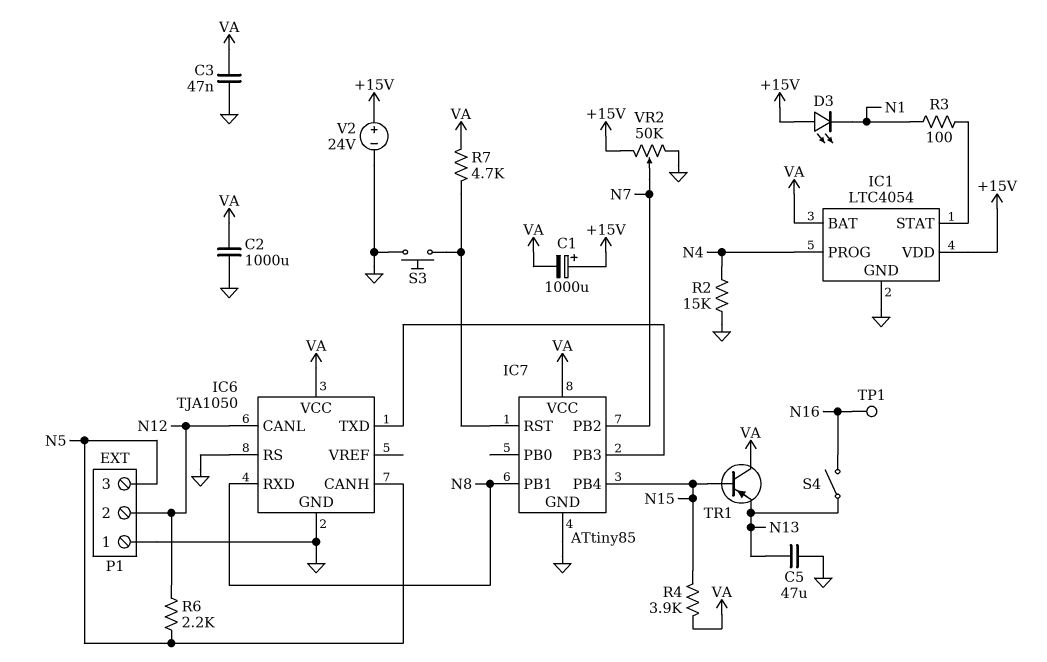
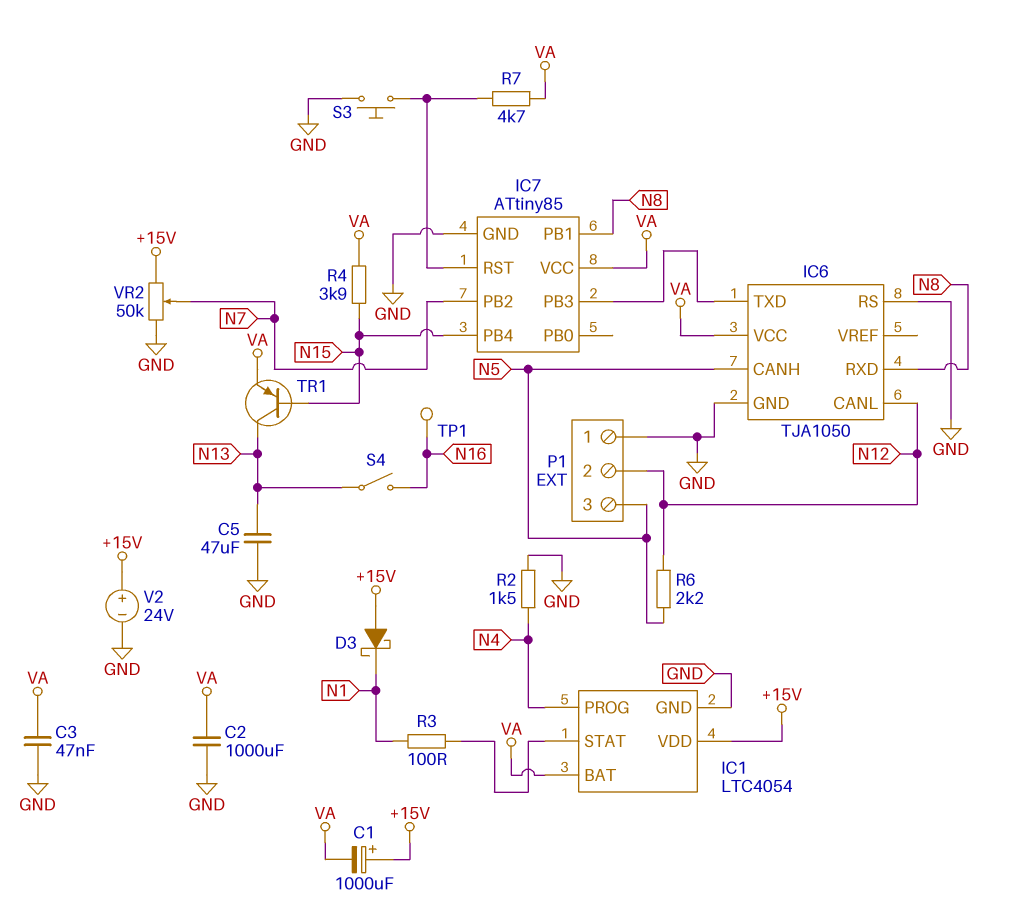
D3: LED (A +15V, K N1) -> schottky (A +15V, K N1)
R2: 15k (GND, N4) -> 1.5k (GND, N4)
TR1: PNP (B N15, C VA, E N13) -> PNP (B N15, C N13, E VA)

